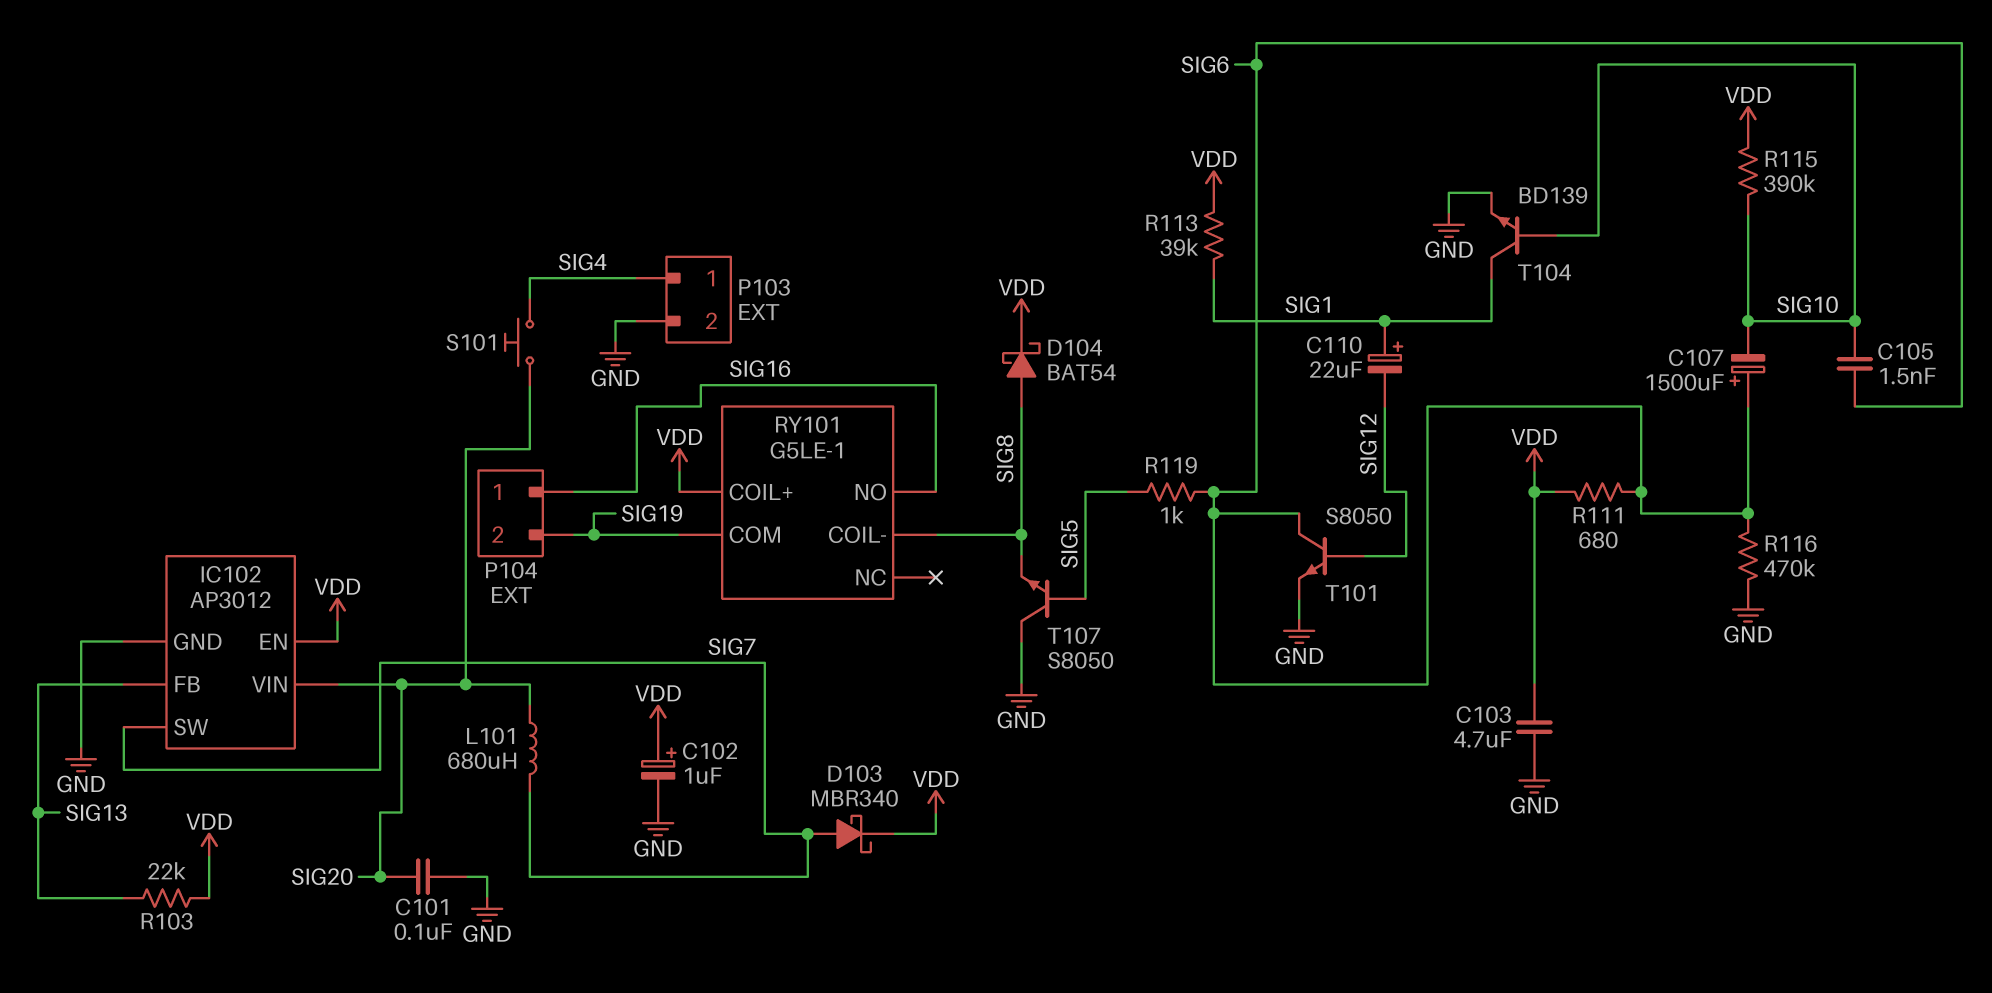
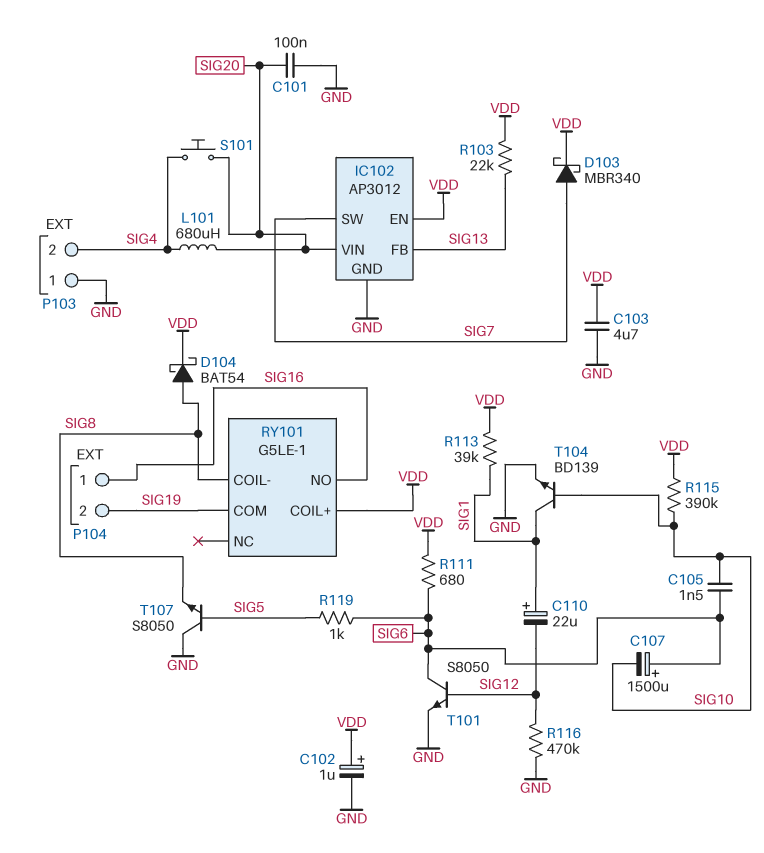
L101: 680uH (SIG7, SIG20) -> 680uH (SIG4, SIG20)
P103 pin 1: SIG4 -> GND
P103 pin 2: GND -> SIG4
R116: 470k (GND, SIG6) -> 470k (GND, SIG12)

